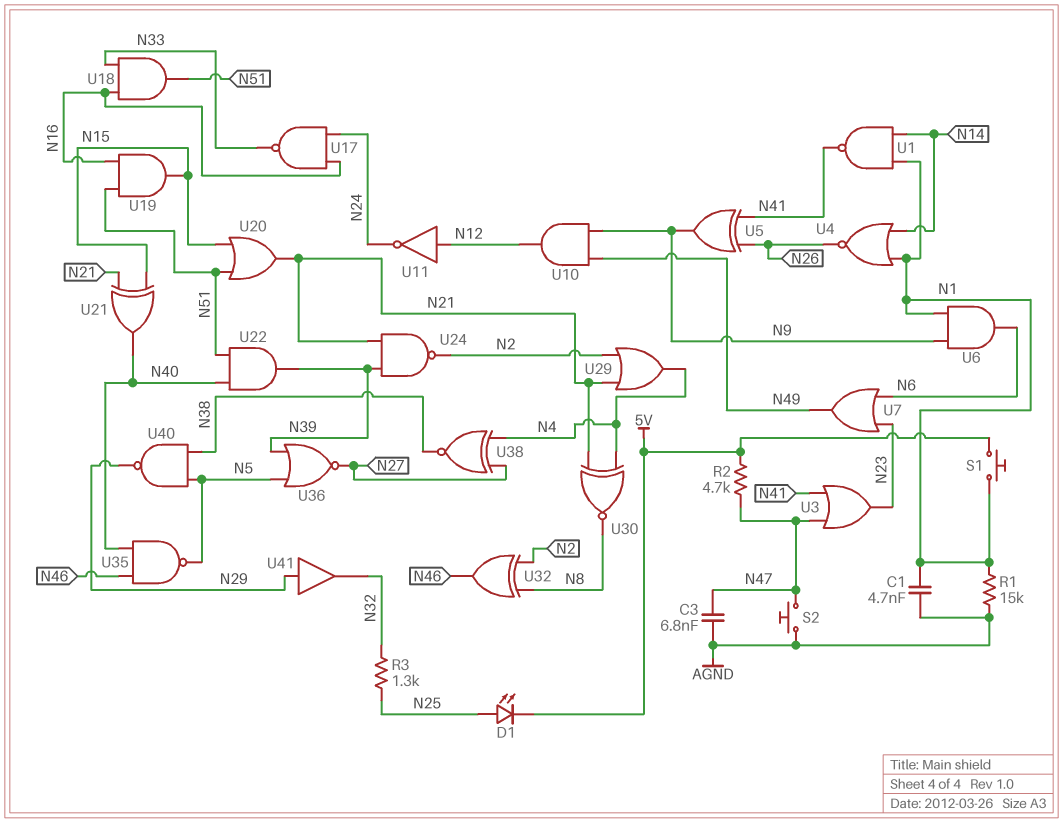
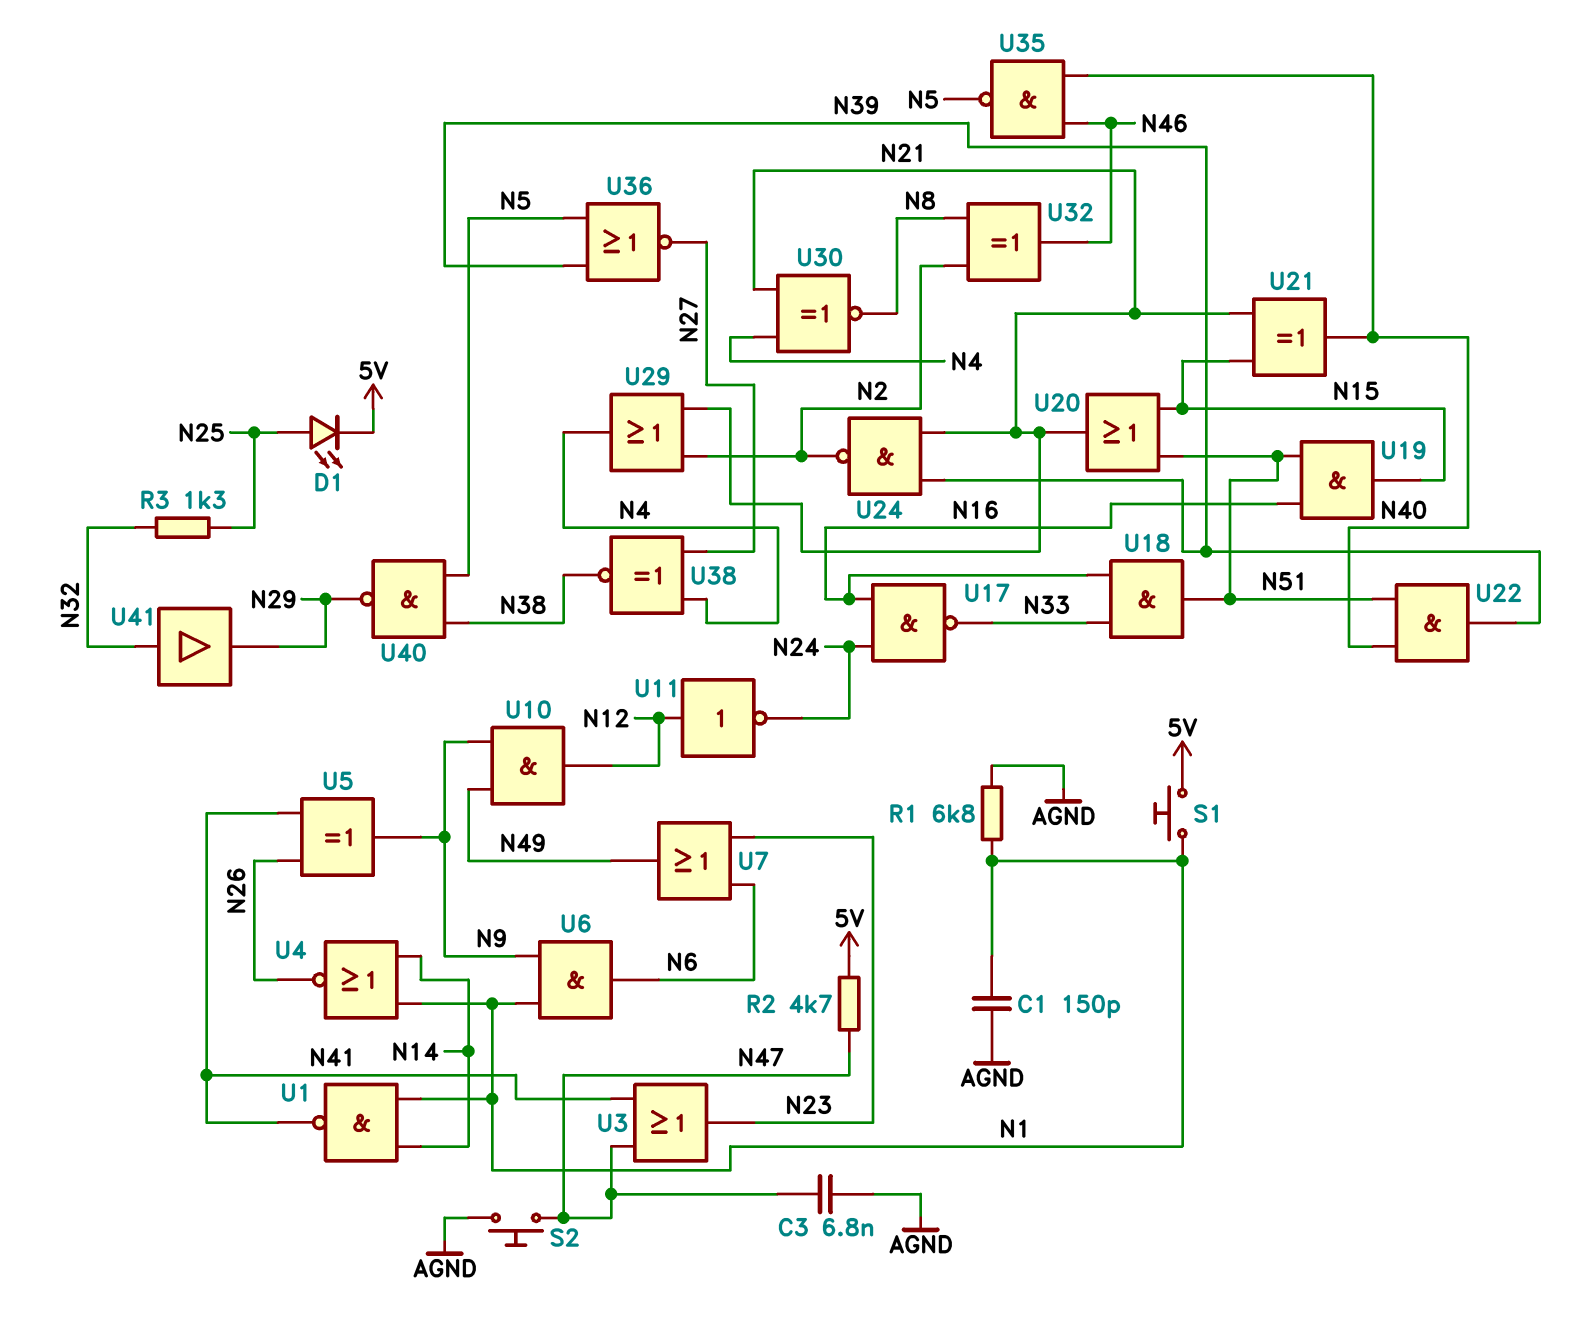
C1: 4.7nF (AGND, N1) -> 150pF (AGND, N1)
R1: 15k (AGND, N1) -> 6.8k (AGND, N1)
U41: buffer (in N29, out N32) -> buffer (in N32, out N29)

